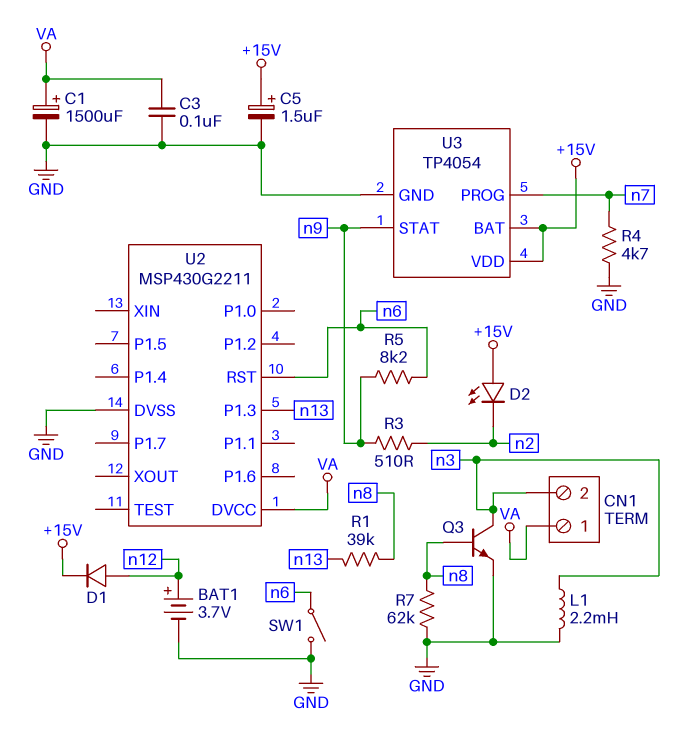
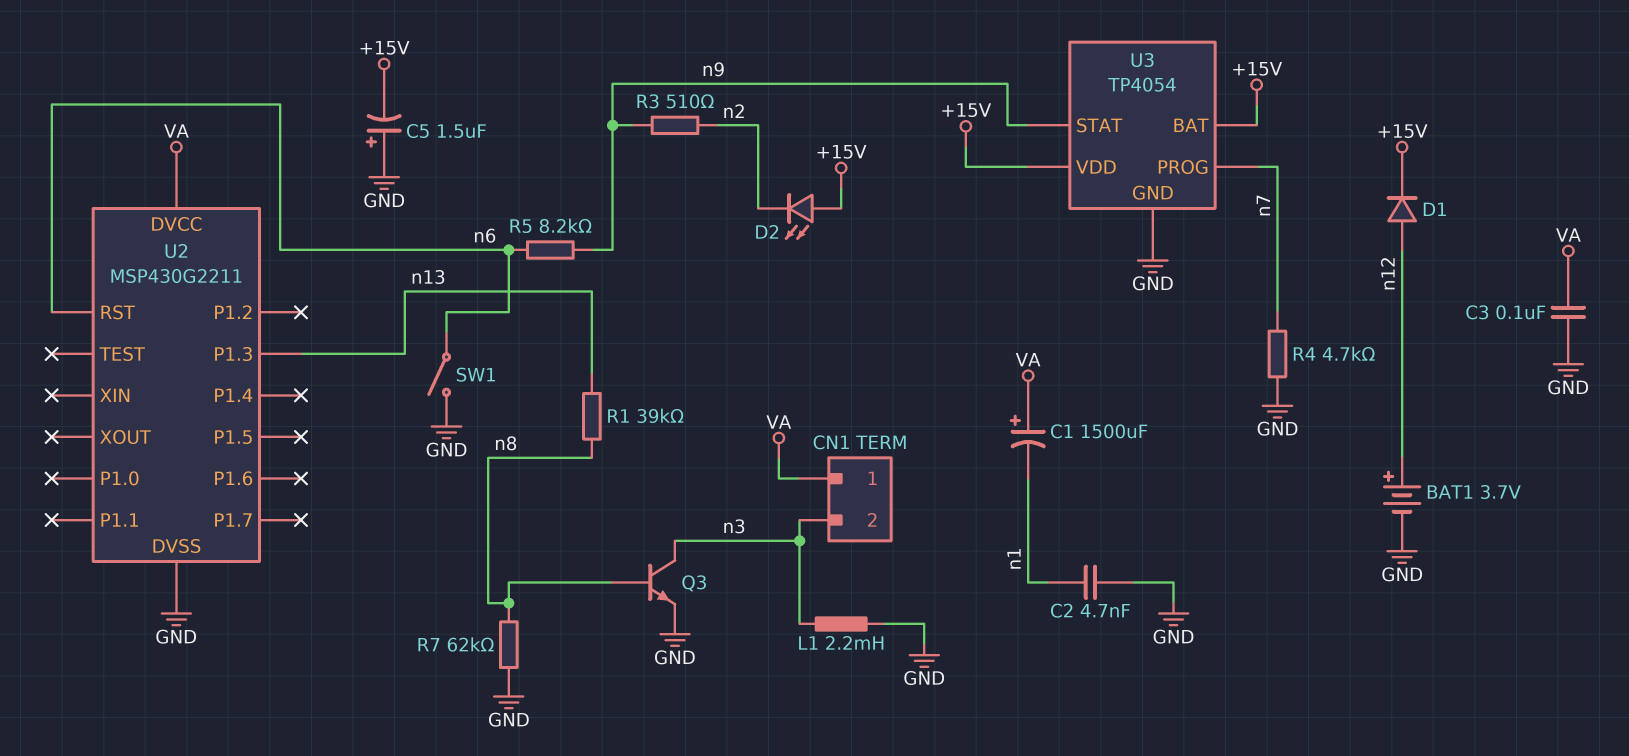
C1: 1500uF (plus VA, minus GND) -> 1500uF (plus VA, minus n1)
C2: none -> 4.7nF (GND, n1)
C5: 1.5uF (plus +15V, minus GND) -> 1.5uF (plus GND, minus +15V)

